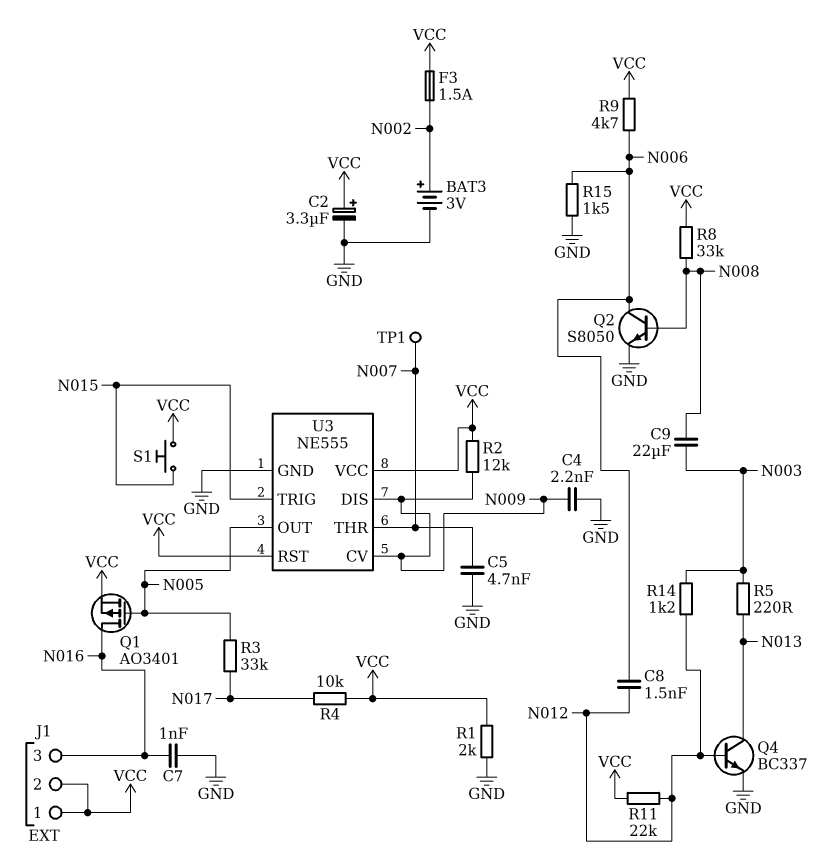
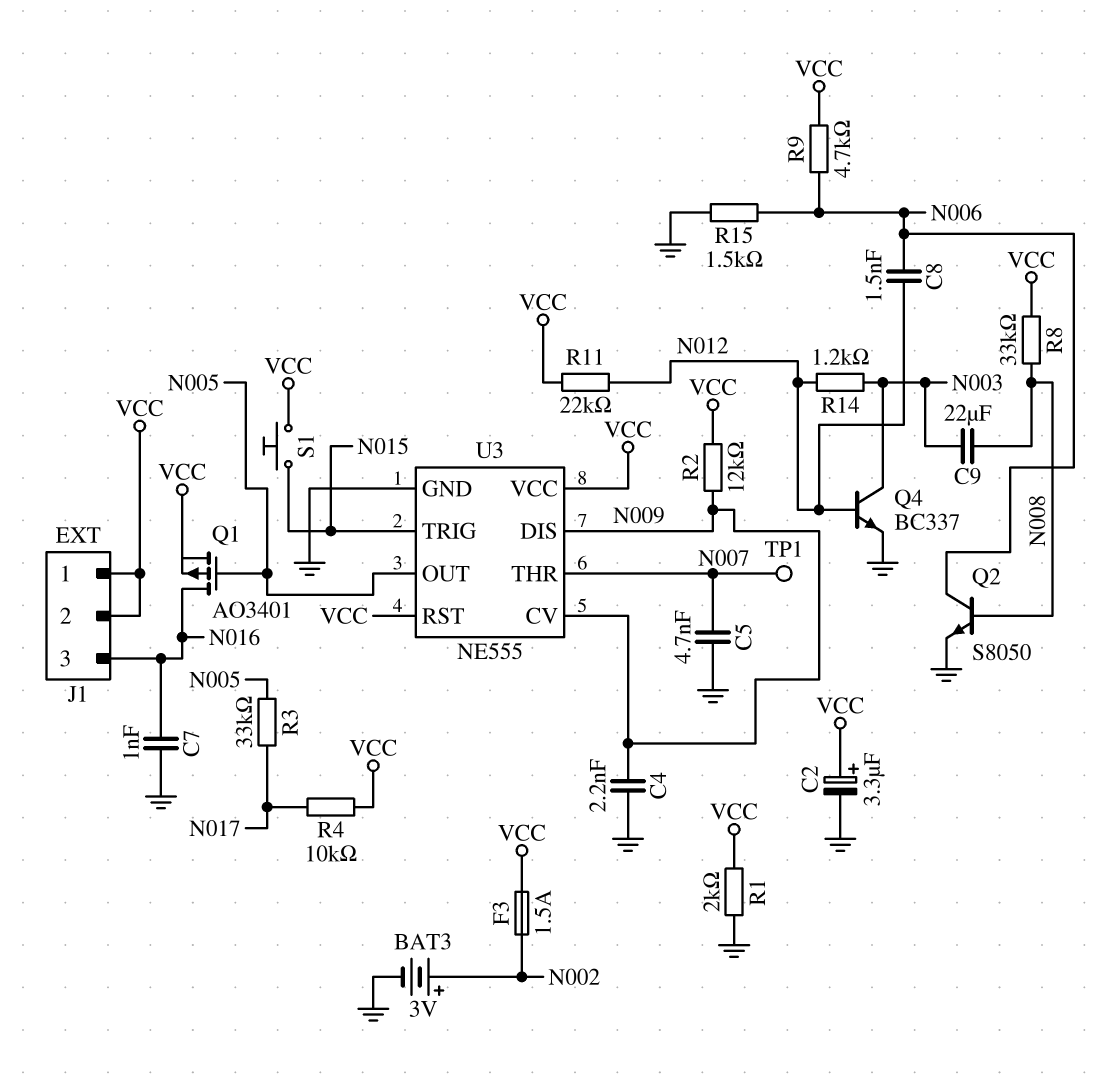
Q4: NPN BC337 (B N012, C N013, E GND) -> NPN BC337 (B N012, C N003, E GND)
R5: 220 (N003, N013) -> none

